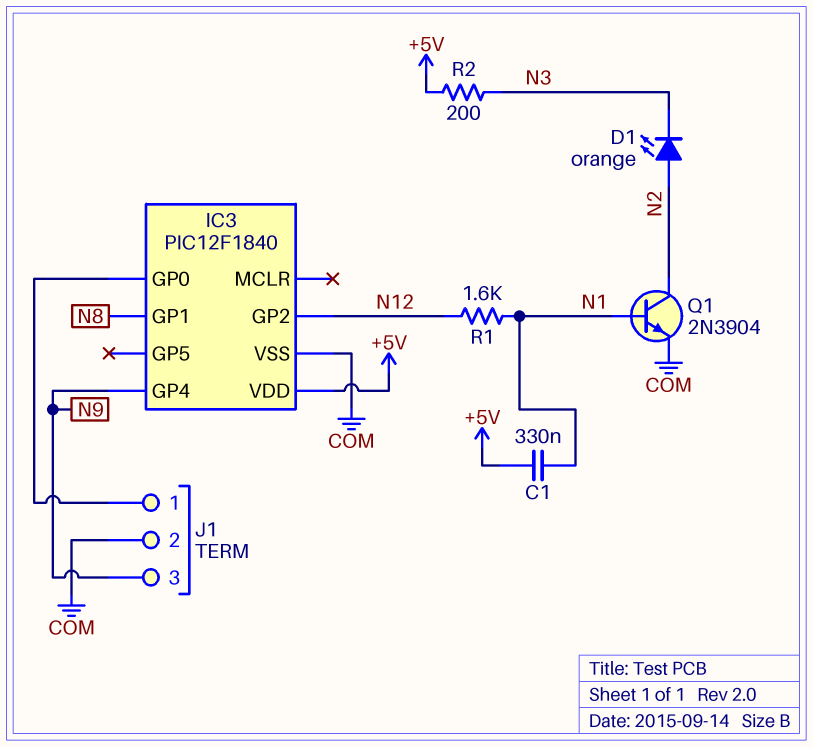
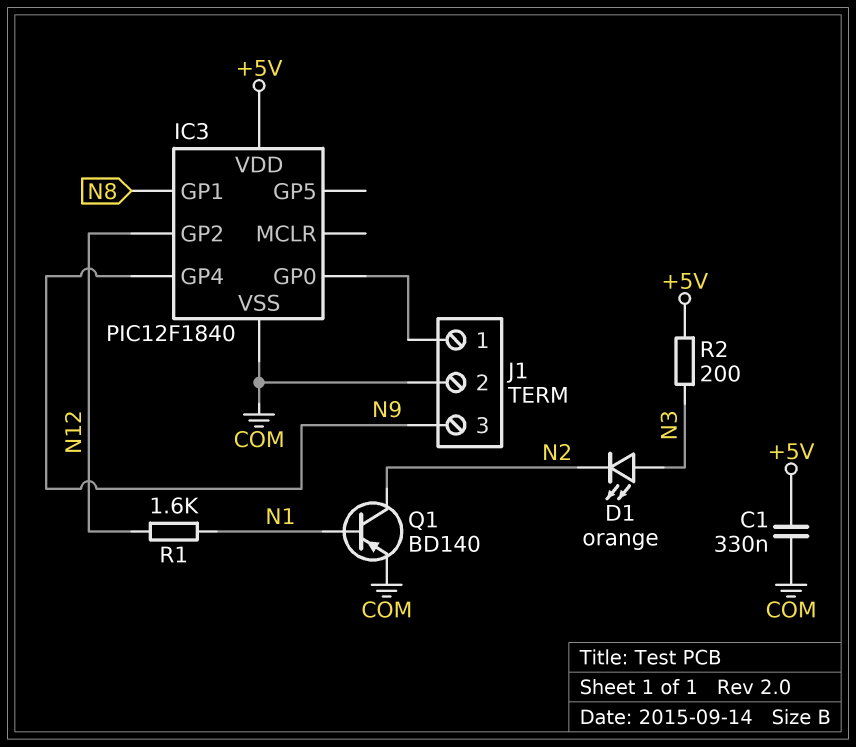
C1: 330nF (+5V, N1) -> 330nF (+5V, COM)
D1: LED orange (A N2, K N3) -> LED orange (A N3, K N2)
Q1: NPN 2N3904 (B N1, C N2, E COM) -> PNP BD140 (B N1, C N2, E COM)

